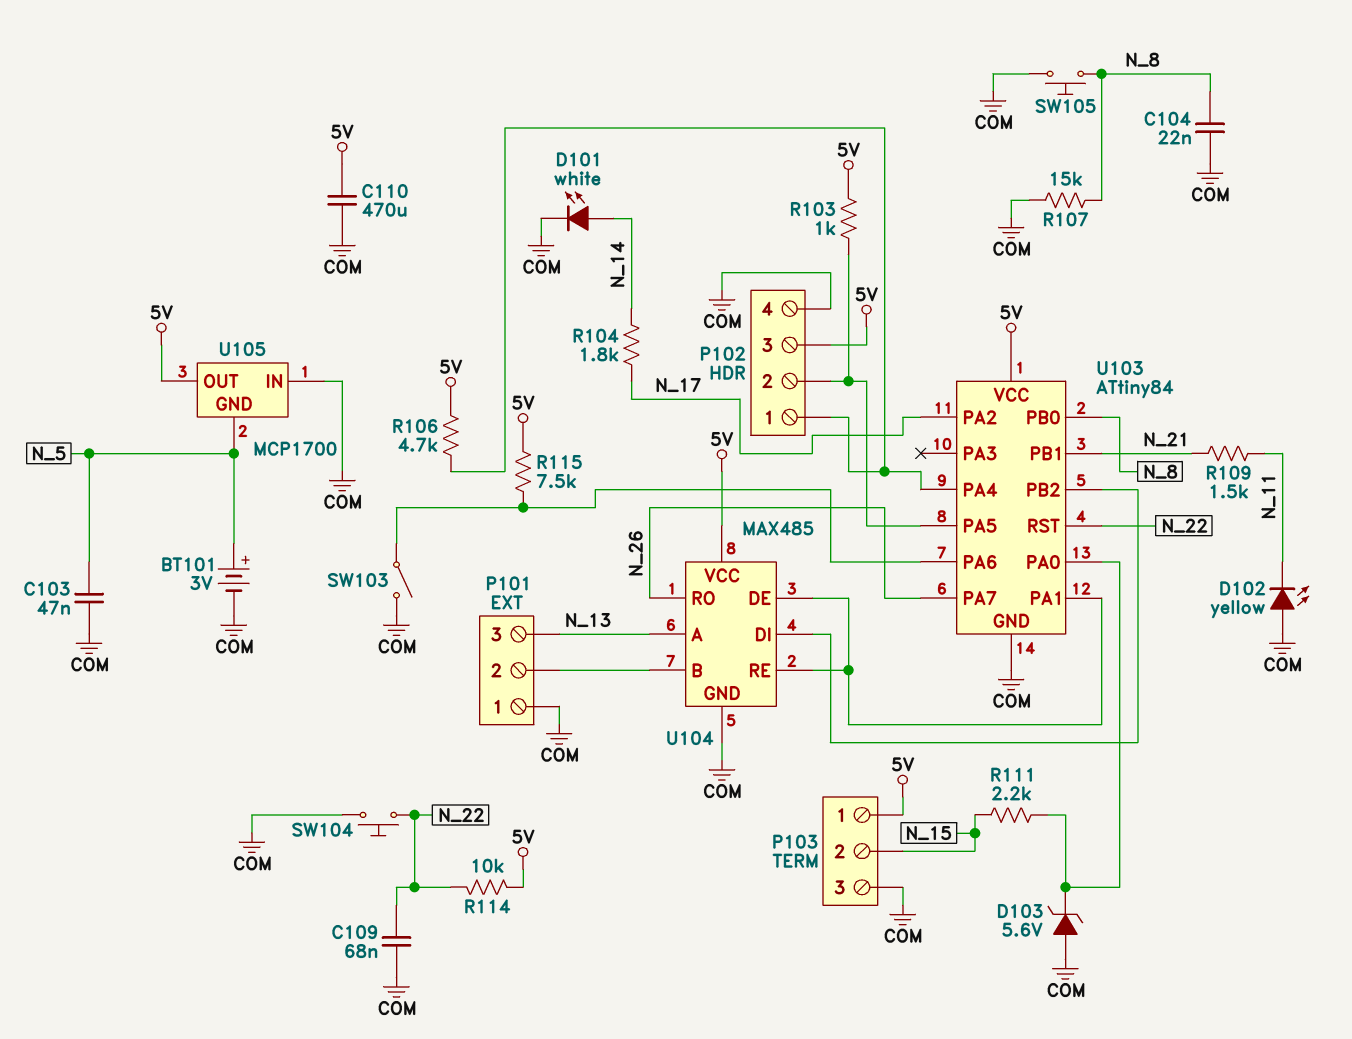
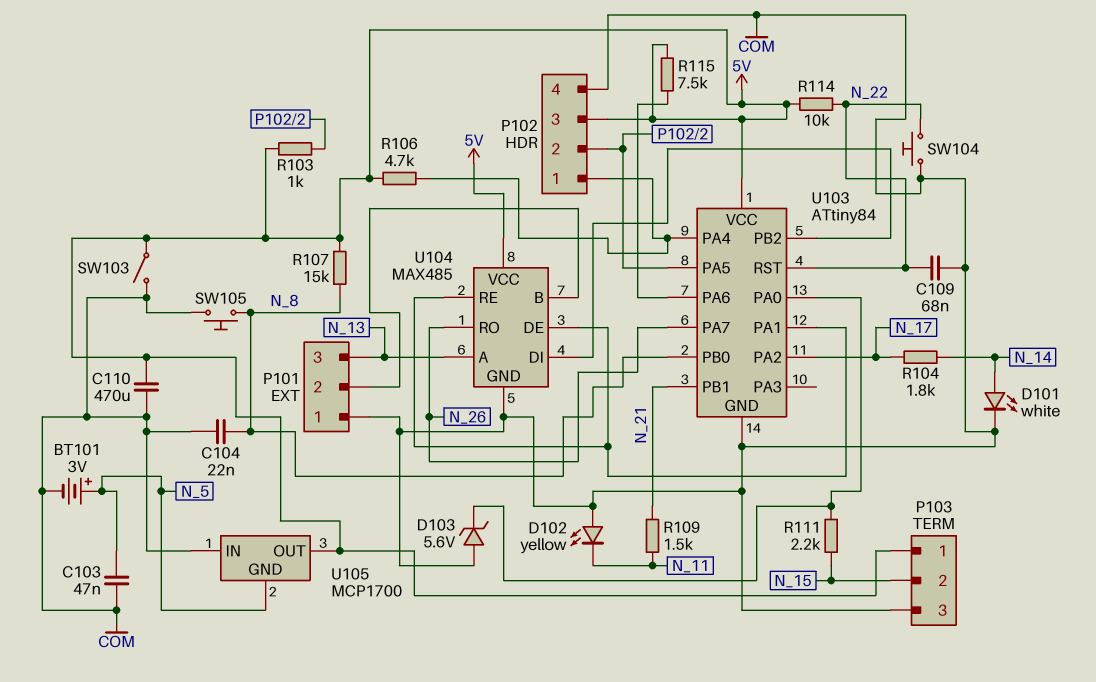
R107: 15k (COM, N_8) -> 15k (5V, N_8)
SW103: switch (COM, U103/PA6) -> switch (5V, COM)

